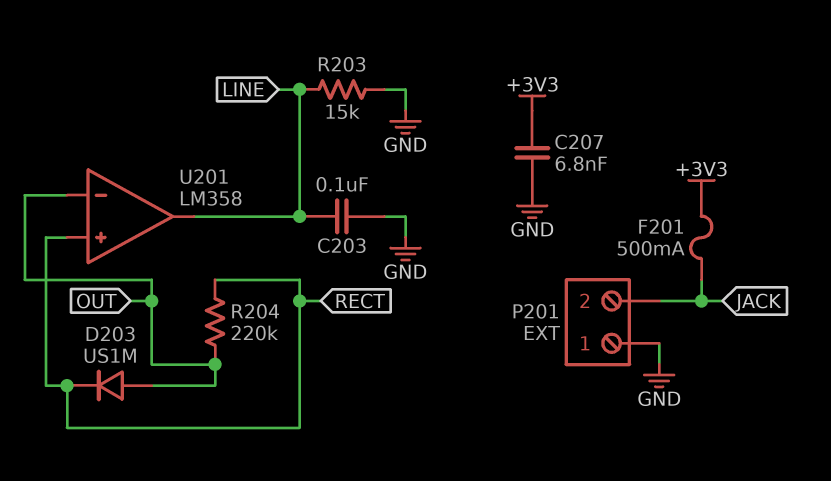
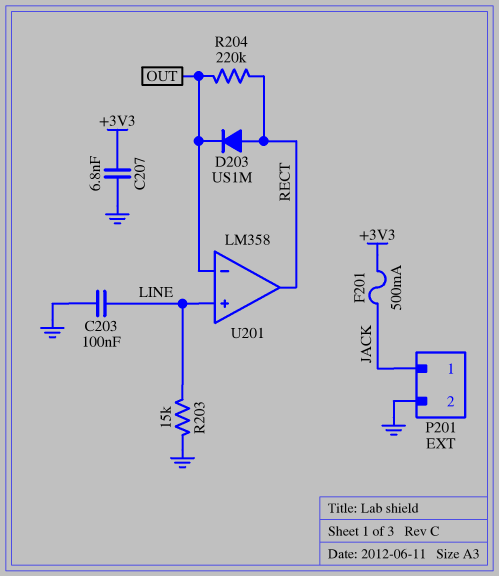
D203: diode US1M (A OUT, K RECT) -> diode US1M (A RECT, K OUT)
P201 pin 1: GND -> JACK
P201 pin 2: JACK -> GND
U201 pin in+: RECT -> LINE
U201 pin out: LINE -> RECT

